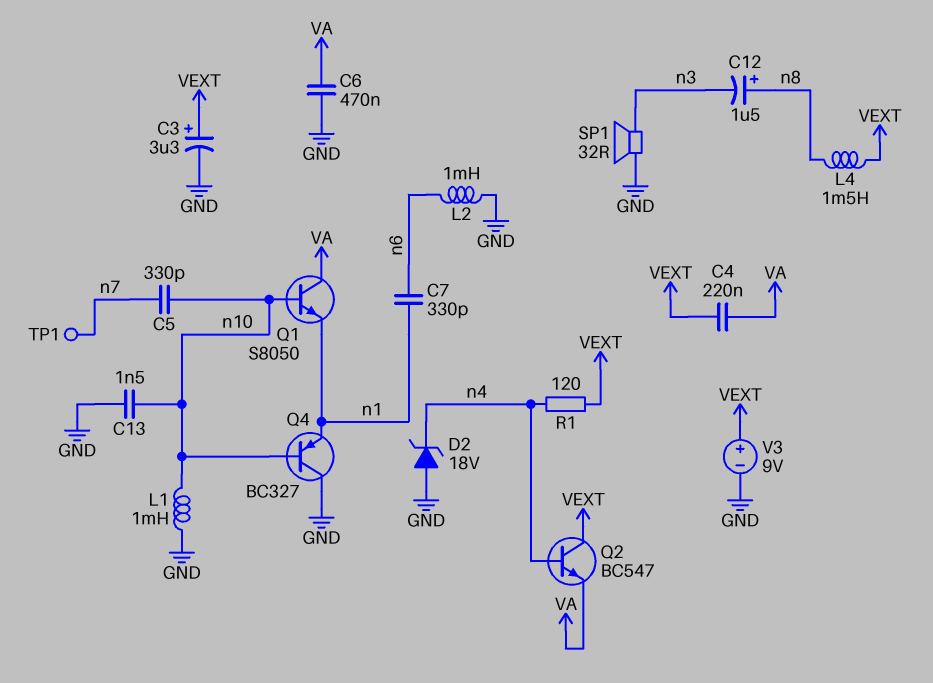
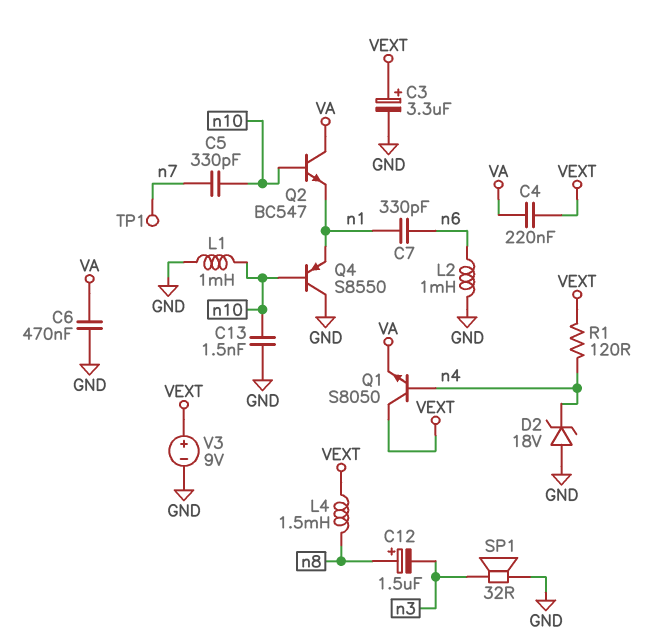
Q1: NPN S8050 (B n10, C VA, E n1) -> NPN S8050 (B n4, C VEXT, E VA)
Q2: NPN BC547 (B n4, C VEXT, E VA) -> NPN BC547 (B n10, C VA, E n1)
Q4: PNP BC327 (B n10, C GND, E n1) -> PNP S8550 (B n10, C GND, E n1)

